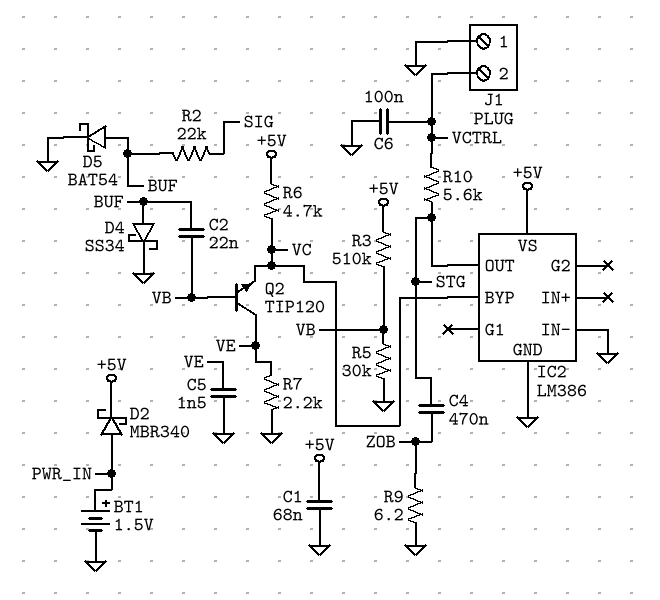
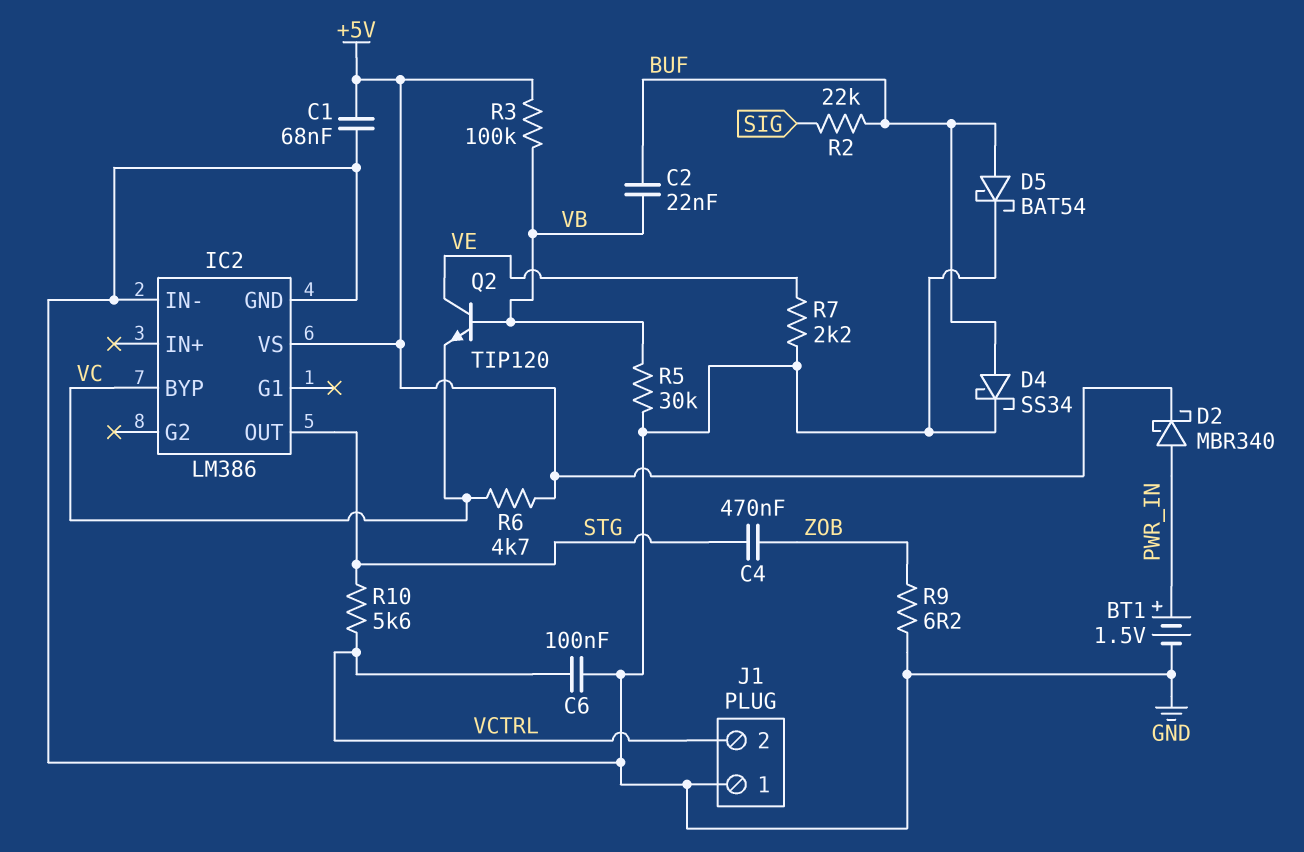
C5: 1.5nF (GND, VE) -> none
R3: 510k (+5V, VB) -> 100k (+5V, VB)

